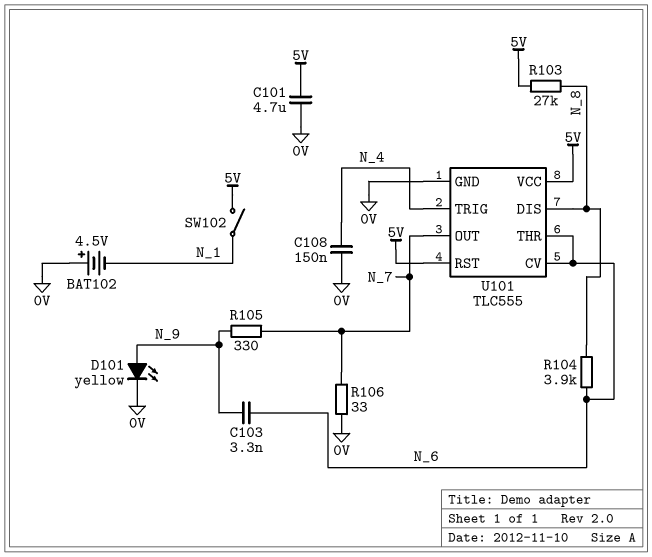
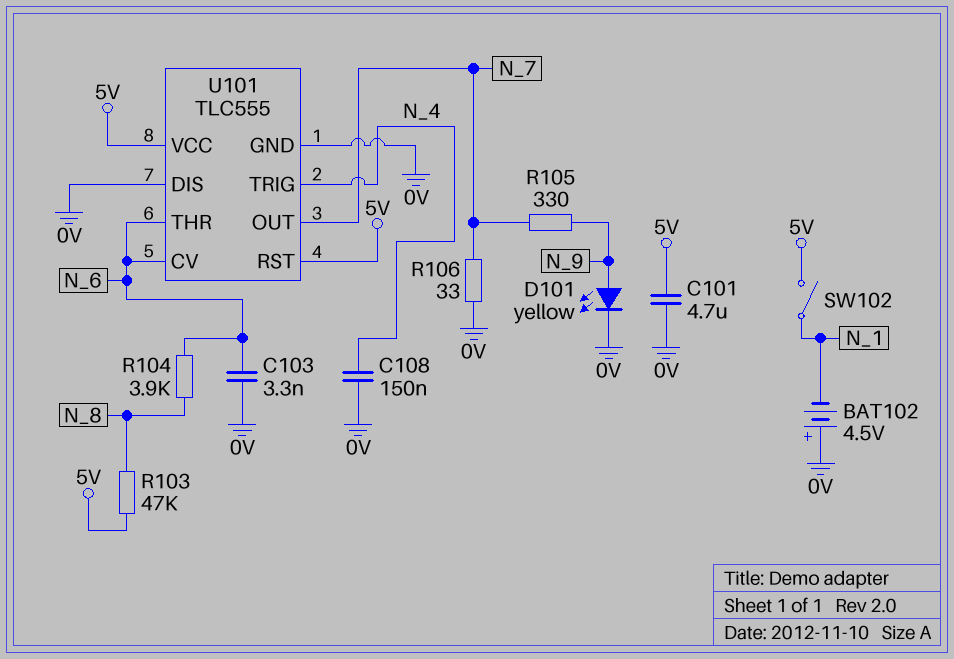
C103: 3.3nF (N_6, N_9) -> 3.3nF (0V, N_6)
R103: 27k (5V, N_8) -> 47k (5V, N_8)
U101 pin DIS: N_8 -> 0V

